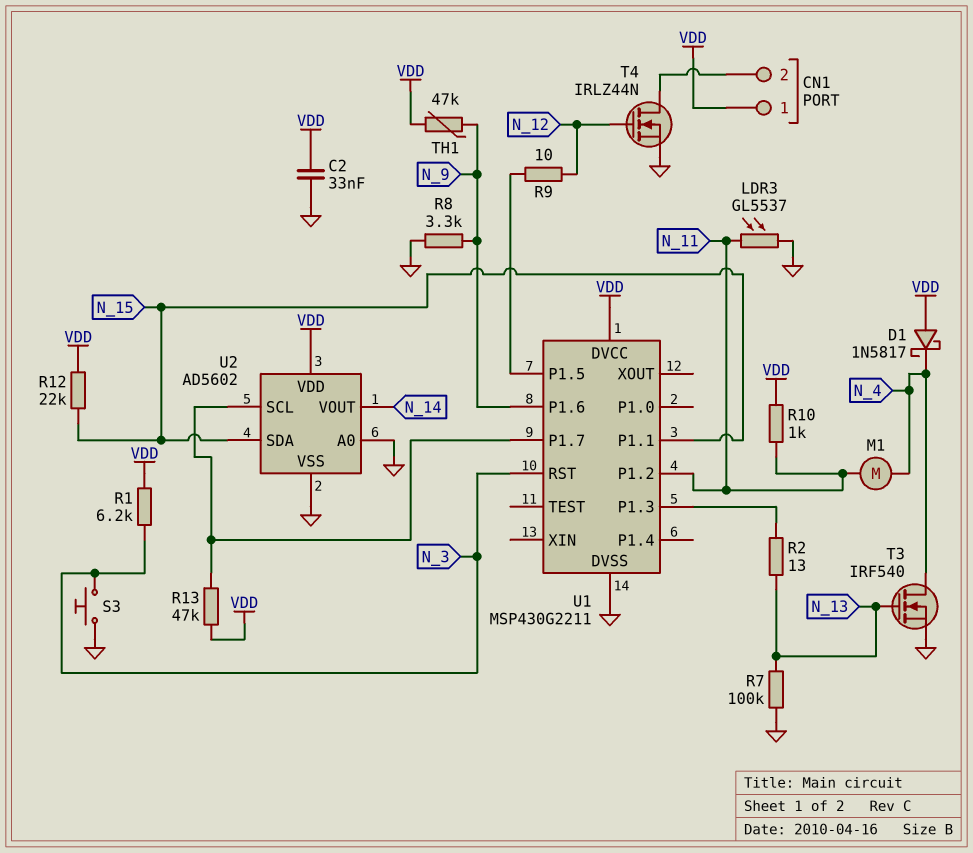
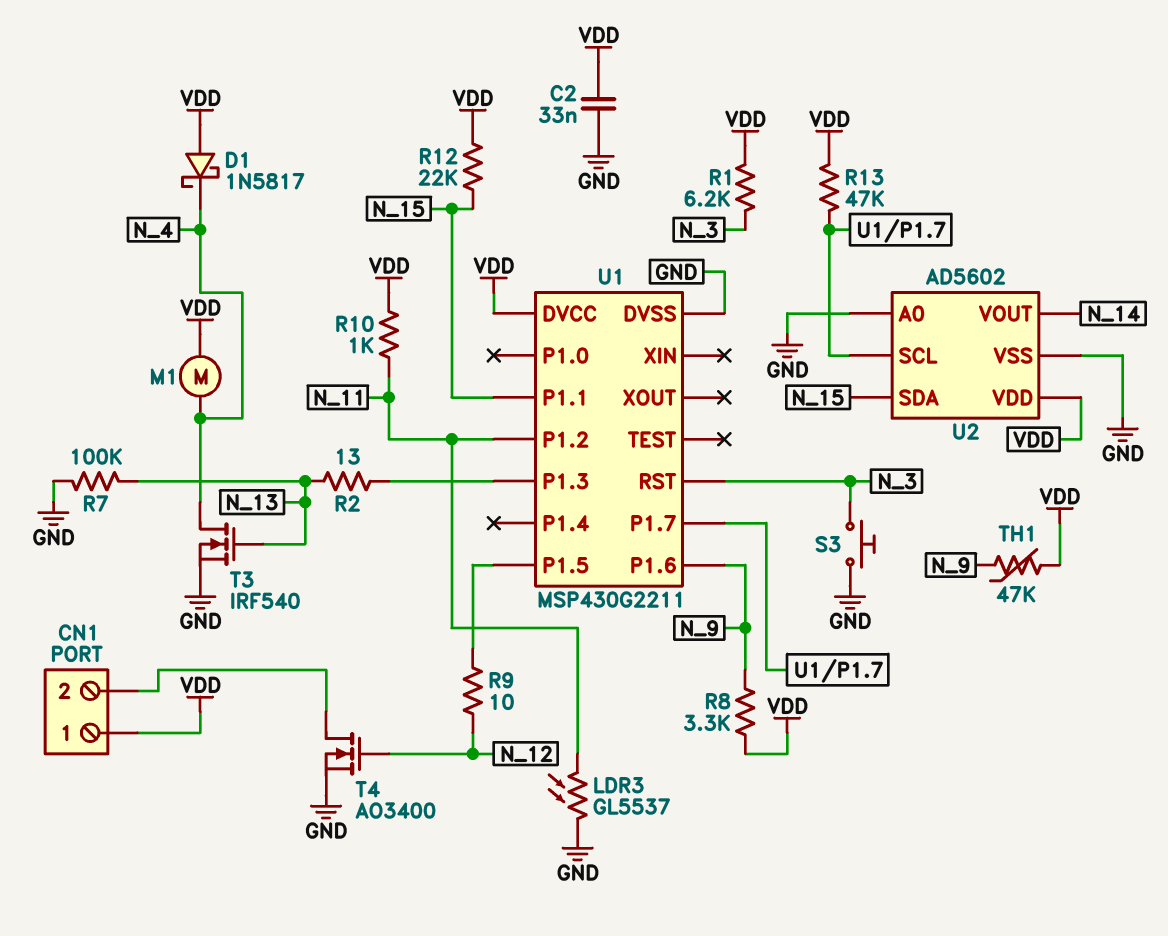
M1: motor (N_4, N_11) -> motor (N_4, VDD)
R8: 3.3k (GND, N_9) -> 3.3k (N_9, VDD)
T4: NMOS IRLZ44N (G N_12, D CN1/2, S GND) -> NMOS AO3400 (G N_12, D CN1/2, S GND)

